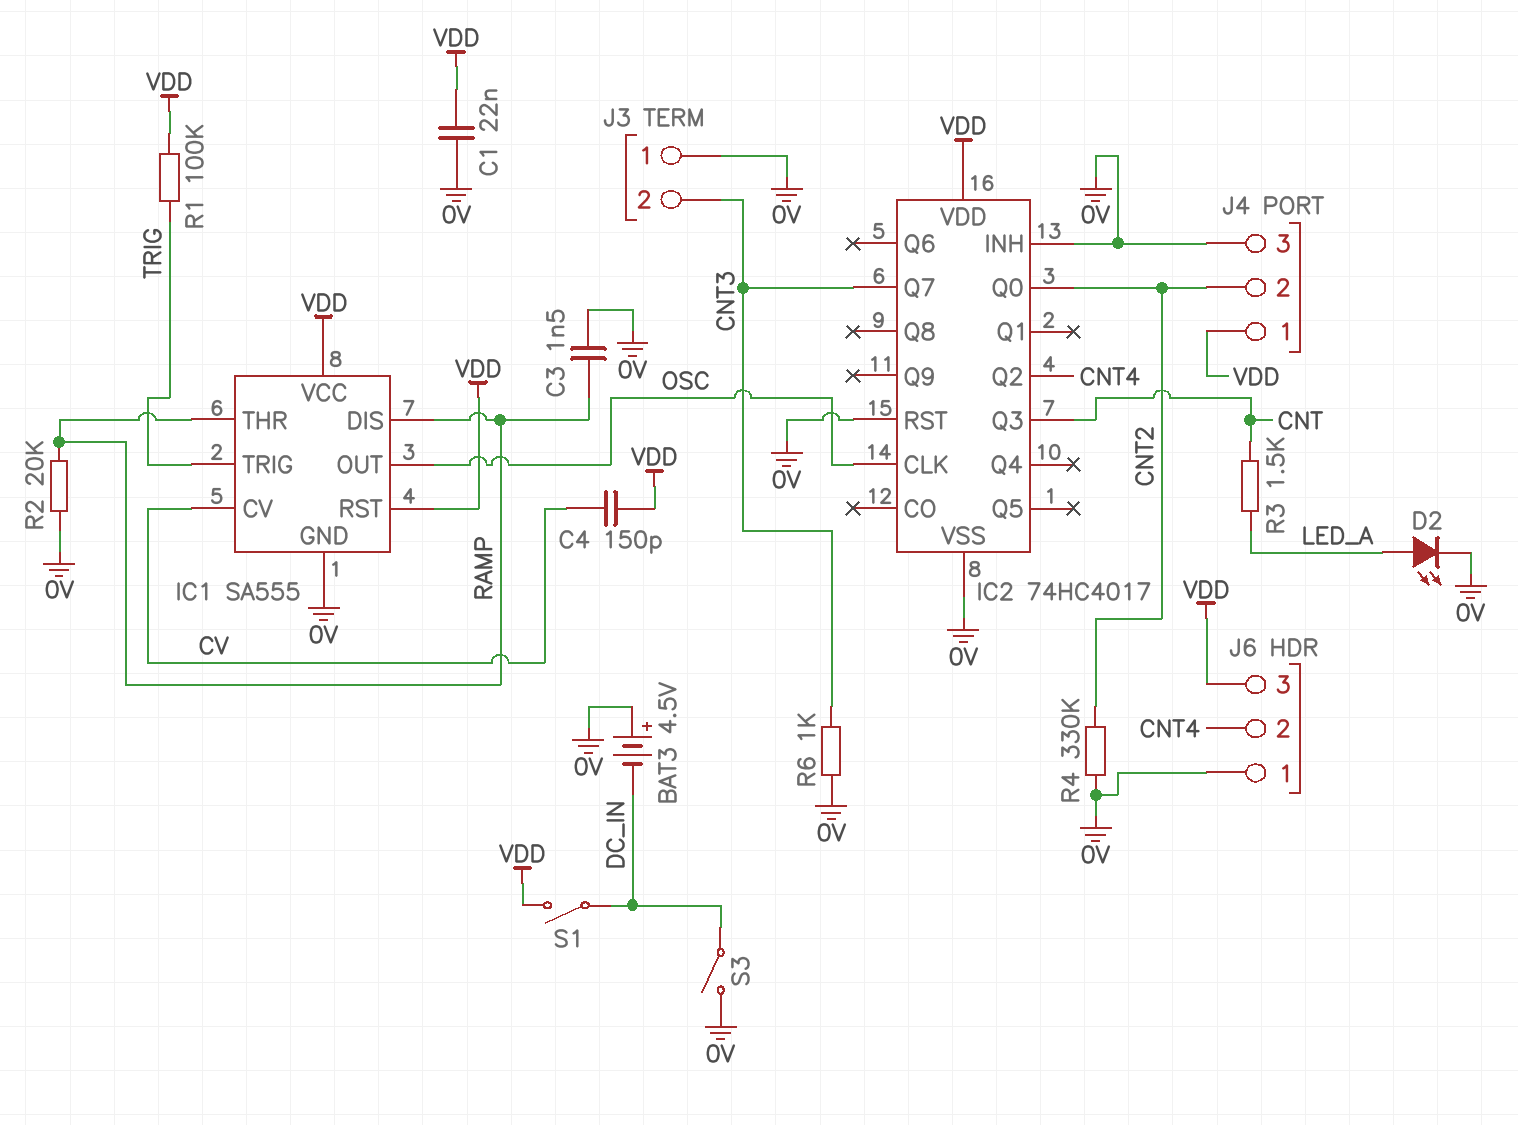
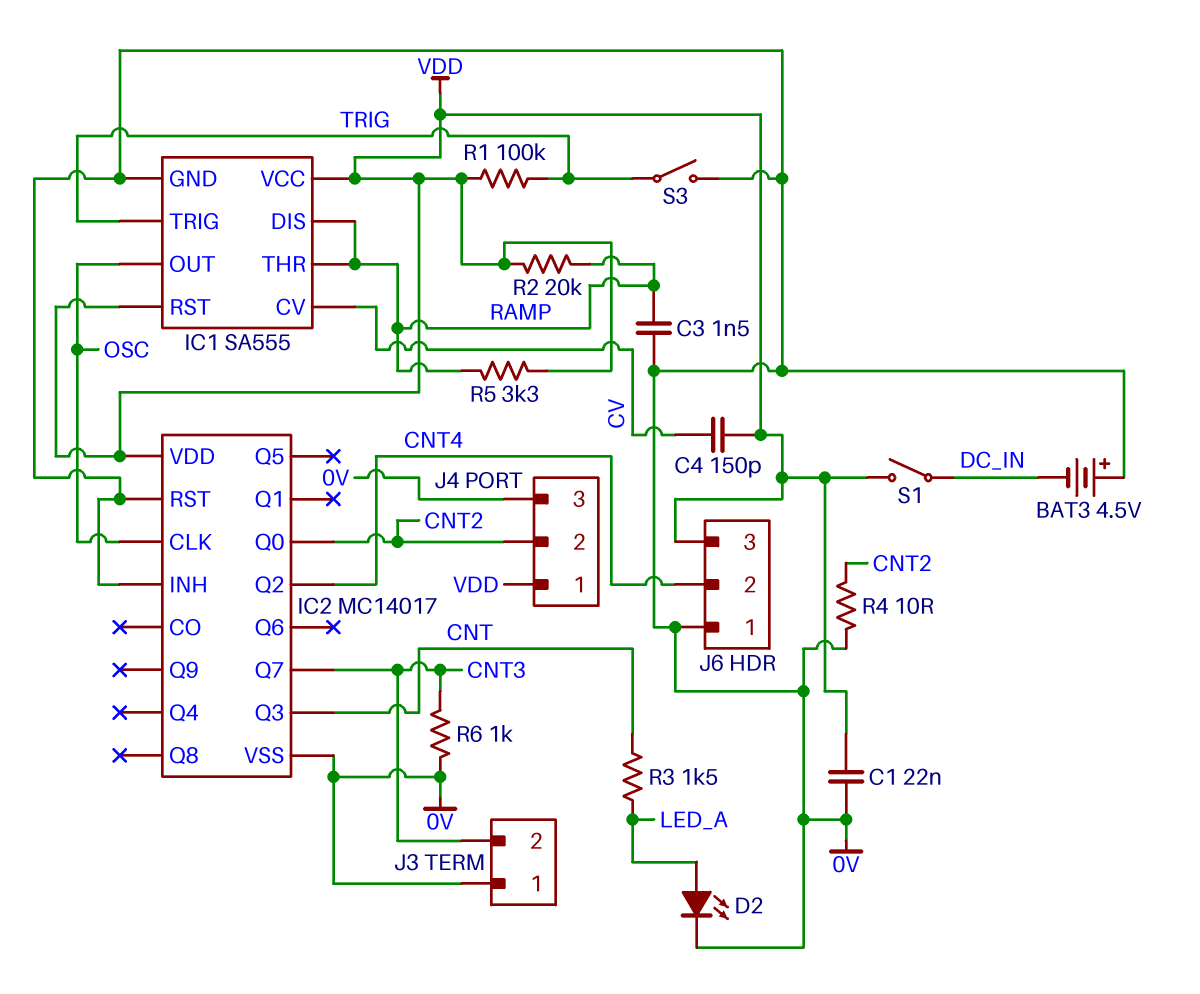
IC2: 74HC4017 -> MC14017
R2: 20k (0V, RAMP) -> 20k (RAMP, VDD)
R4: 330k (0V, CNT2) -> 10 (0V, CNT2)
R5: none -> 3.3k (RAMP, VDD)
S3: switch (0V, DC_IN) -> switch (0V, TRIG)

